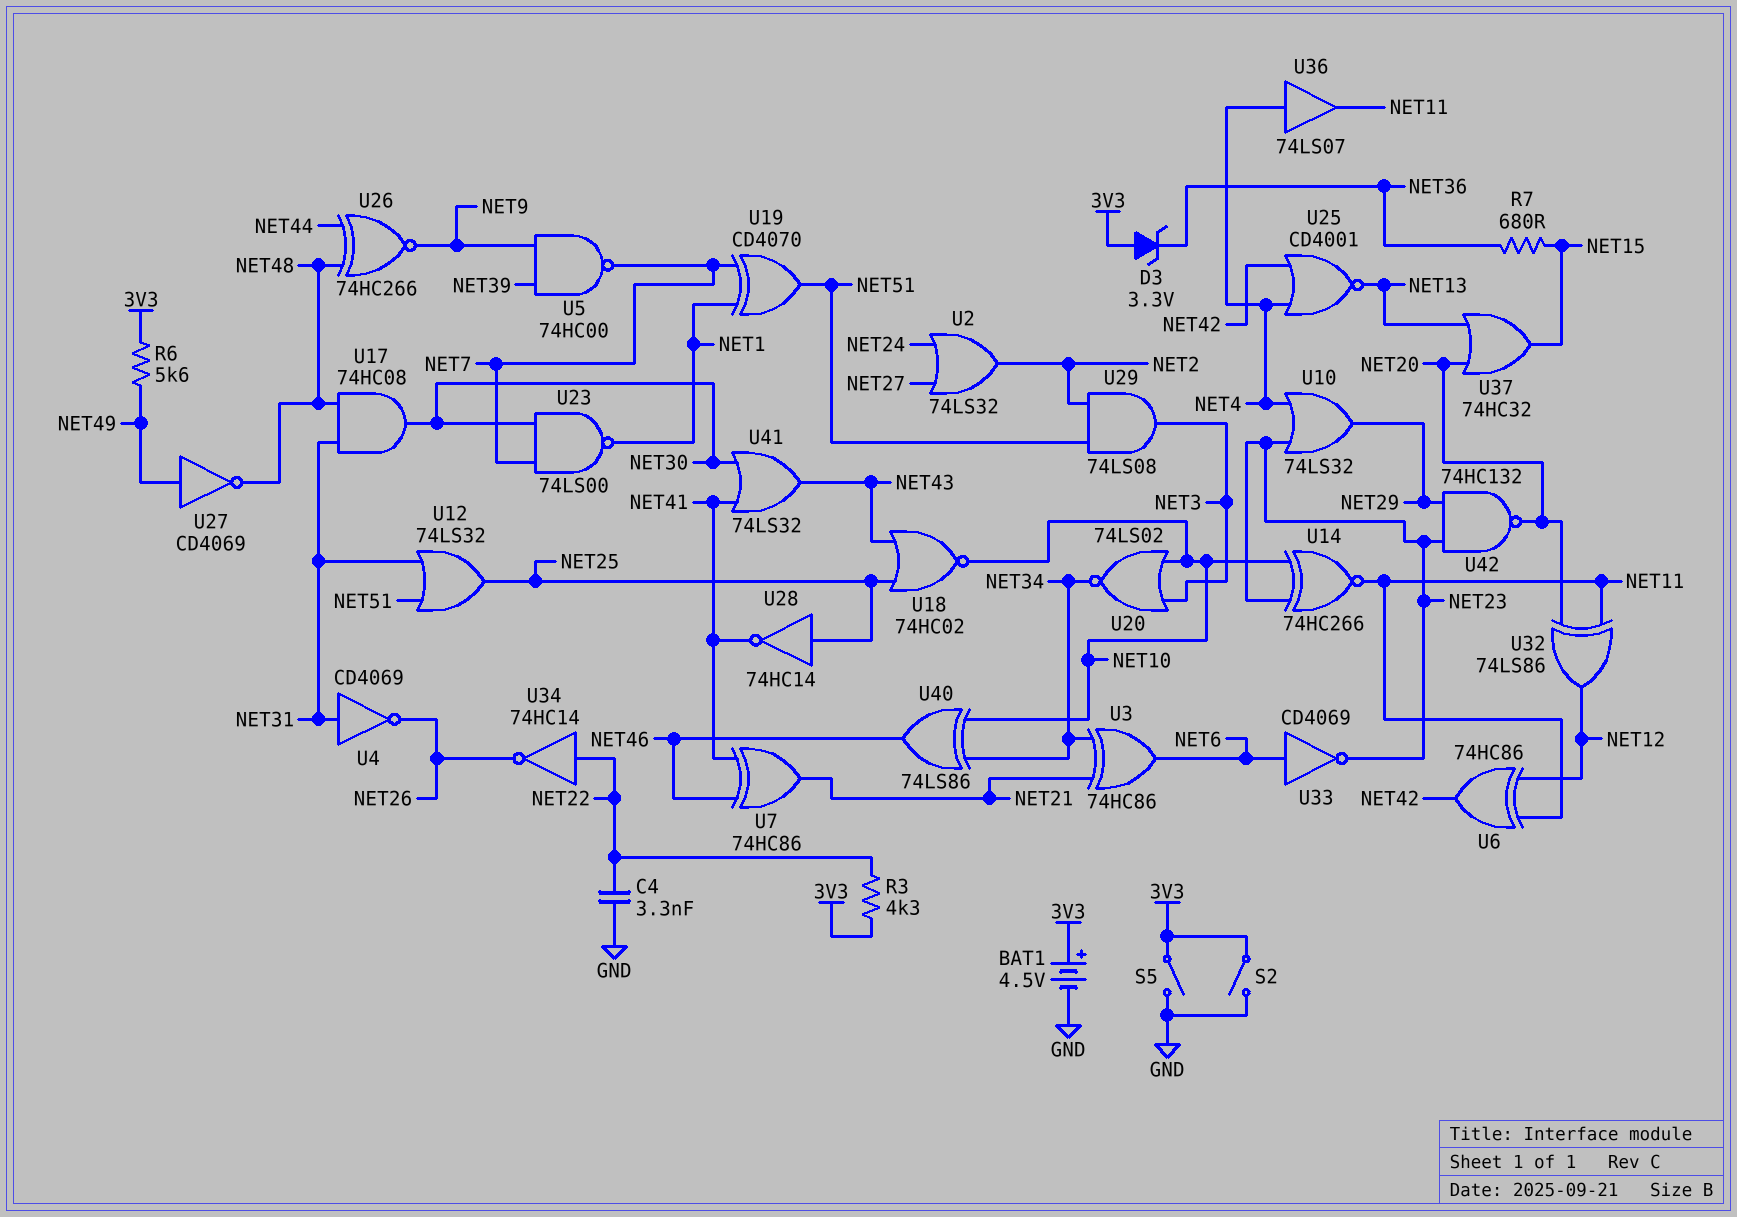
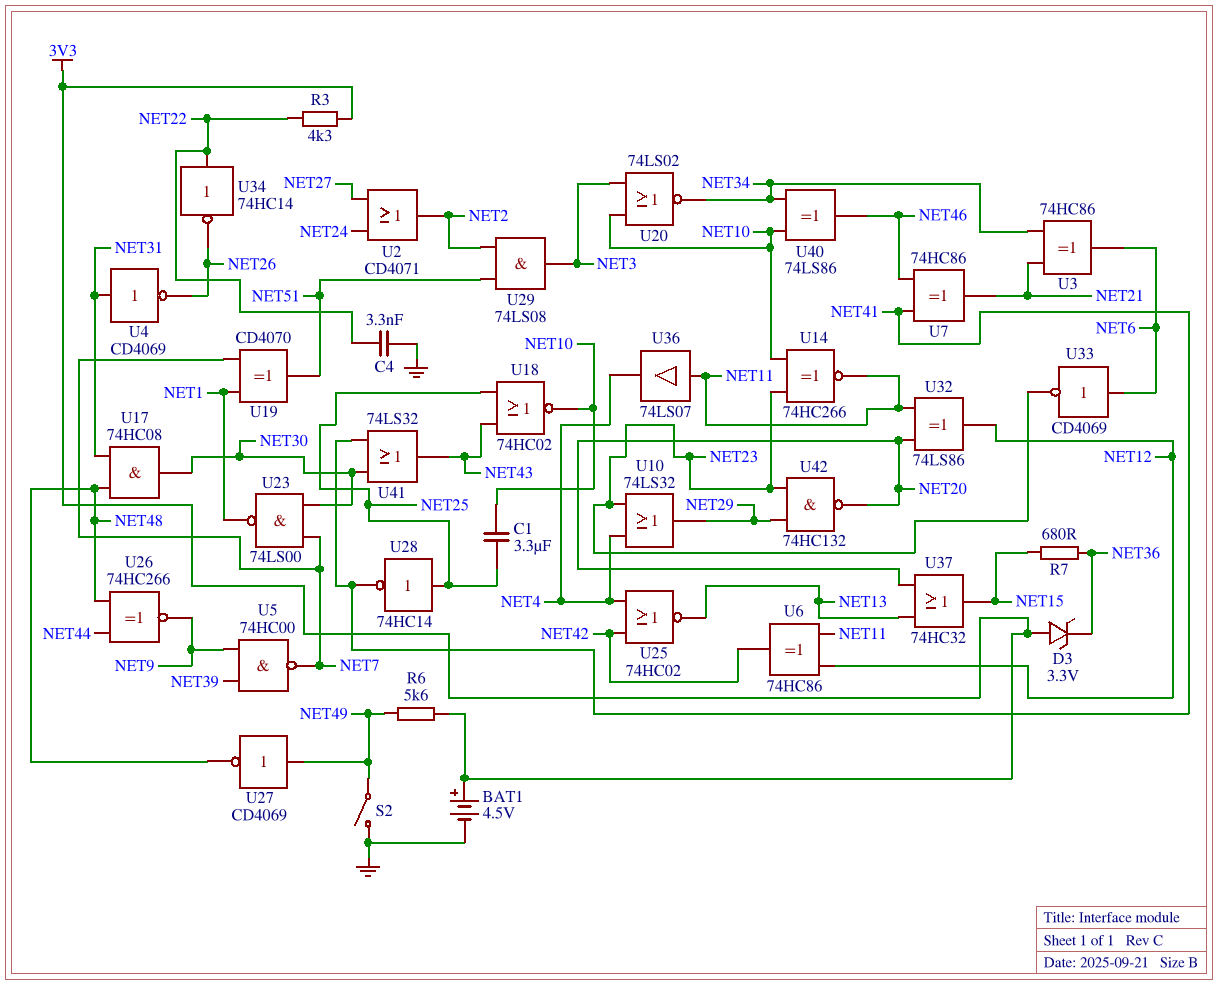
C1: none -> 3.3uF (NET10, NET25)
S2: switch (3V3, GND) -> switch (GND, NET49)
S5: switch (3V3, GND) -> none
U2: OR 74LS32 (in NET24, in NET27, out NET2) -> OR CD4071 (in NET24, in NET27, out NET2)
U12: OR 74LS32 (in NET31, in NET51, out NET25) -> none
U25: NOR CD4001 (in NET4, in NET42, out NET13) -> NOR 74HC02 (in NET4, in NET42, out NET13)
U36: buffer 74LS07 (in NET4, out NET11) -> buffer 74LS07 (in NET11, out NET4)

